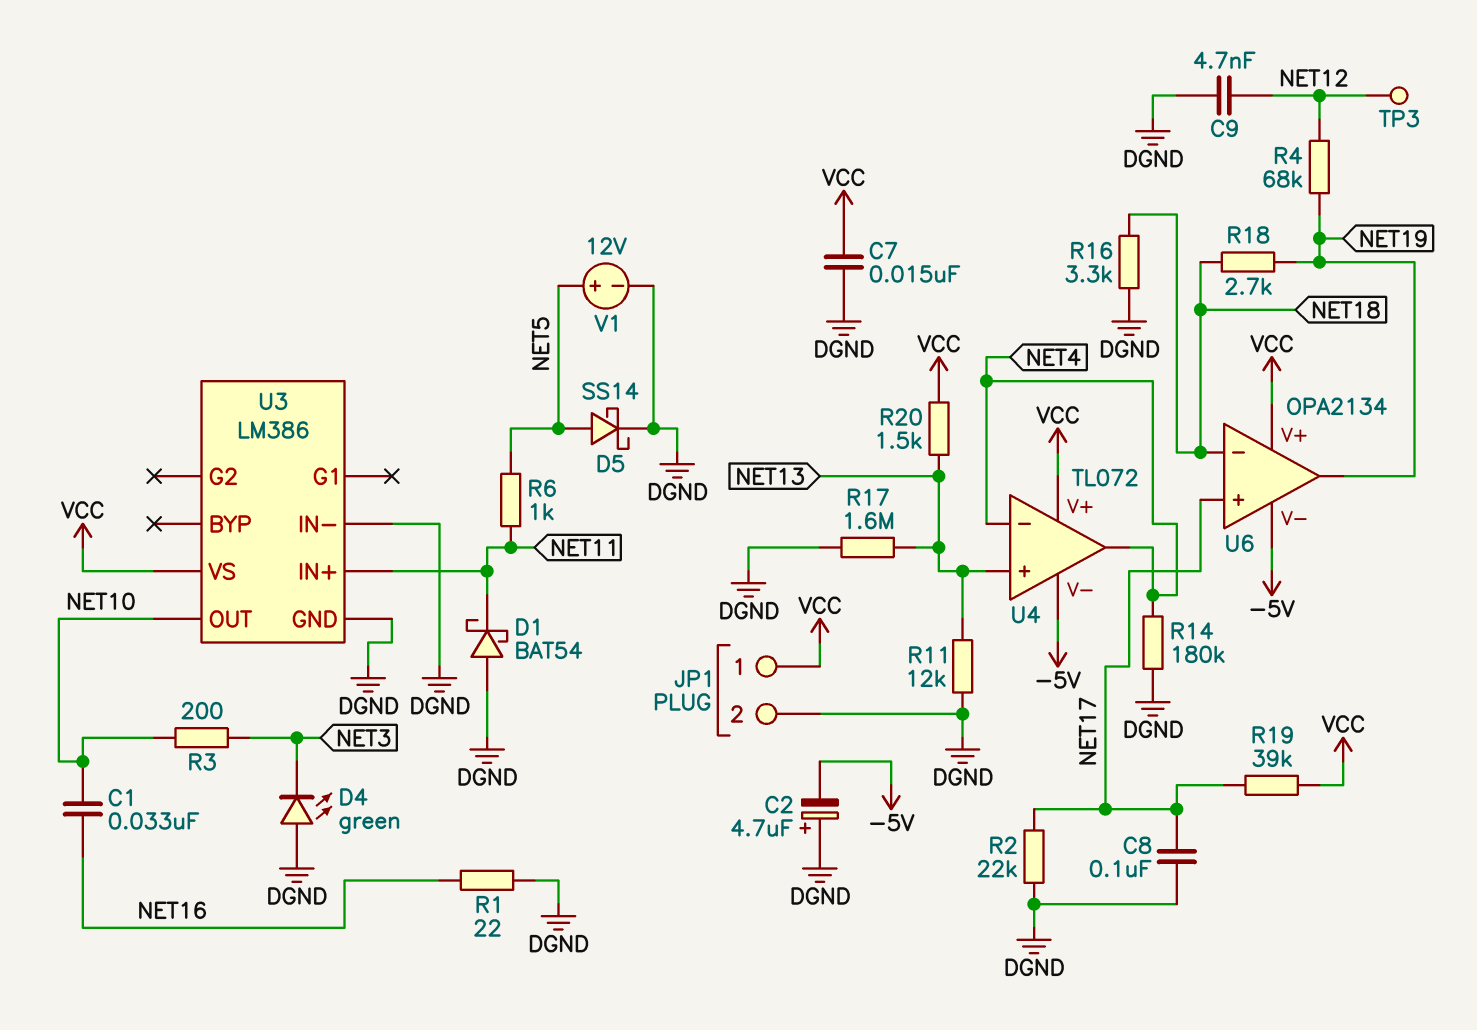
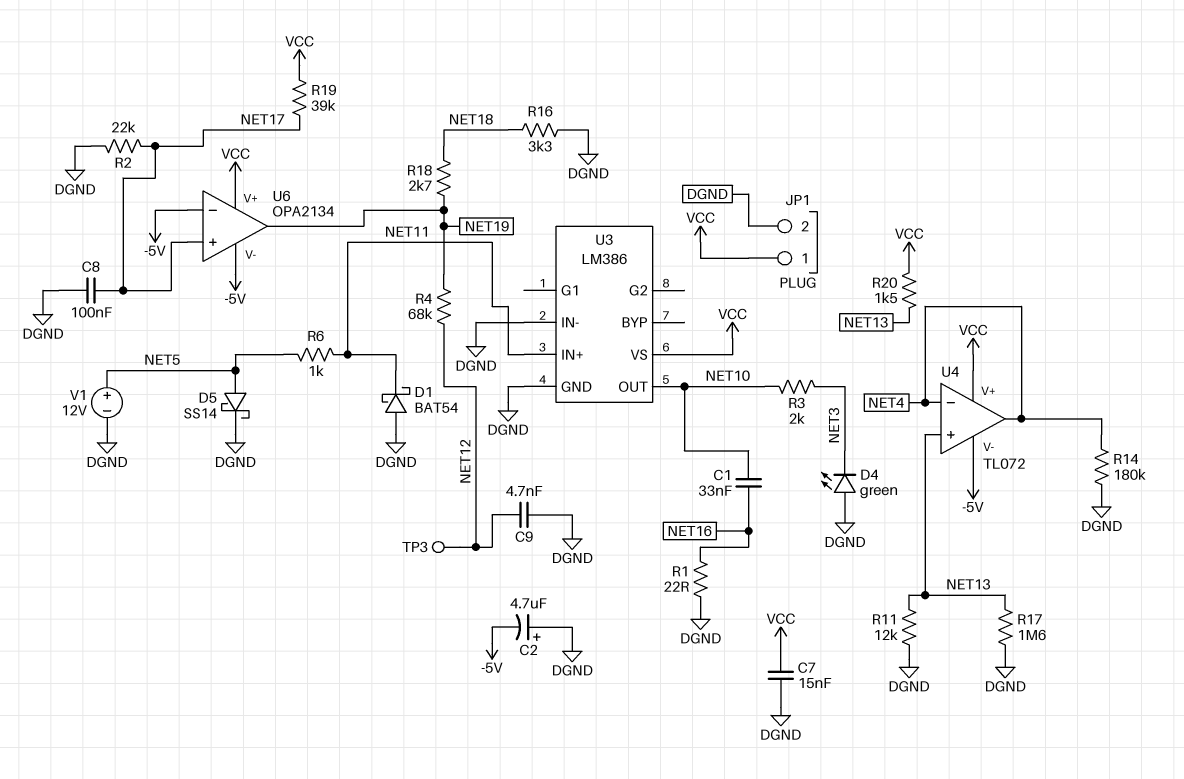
R3: 200 (NET3, NET10) -> 2k (NET3, NET10)
U6 pin in-: NET18 -> -5V

